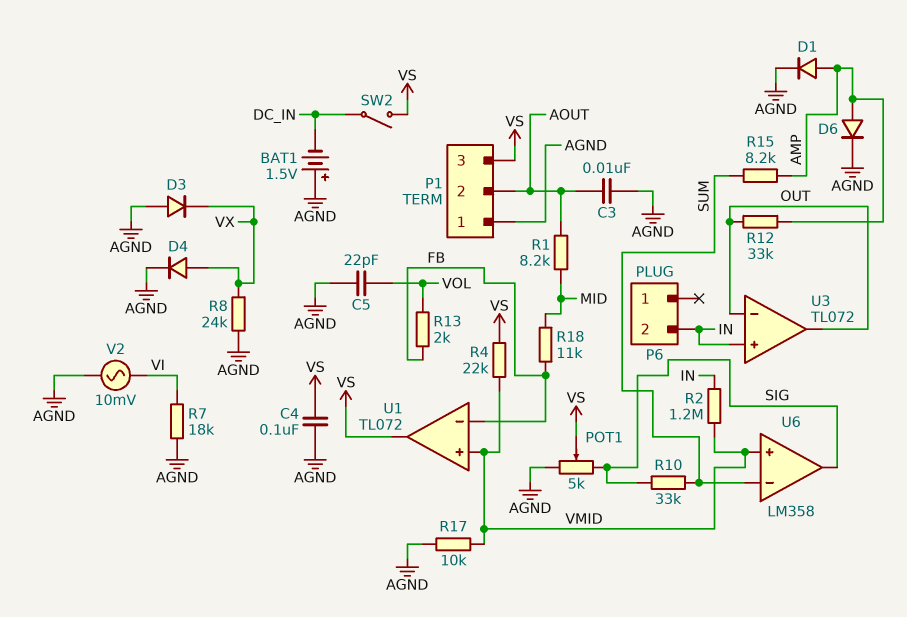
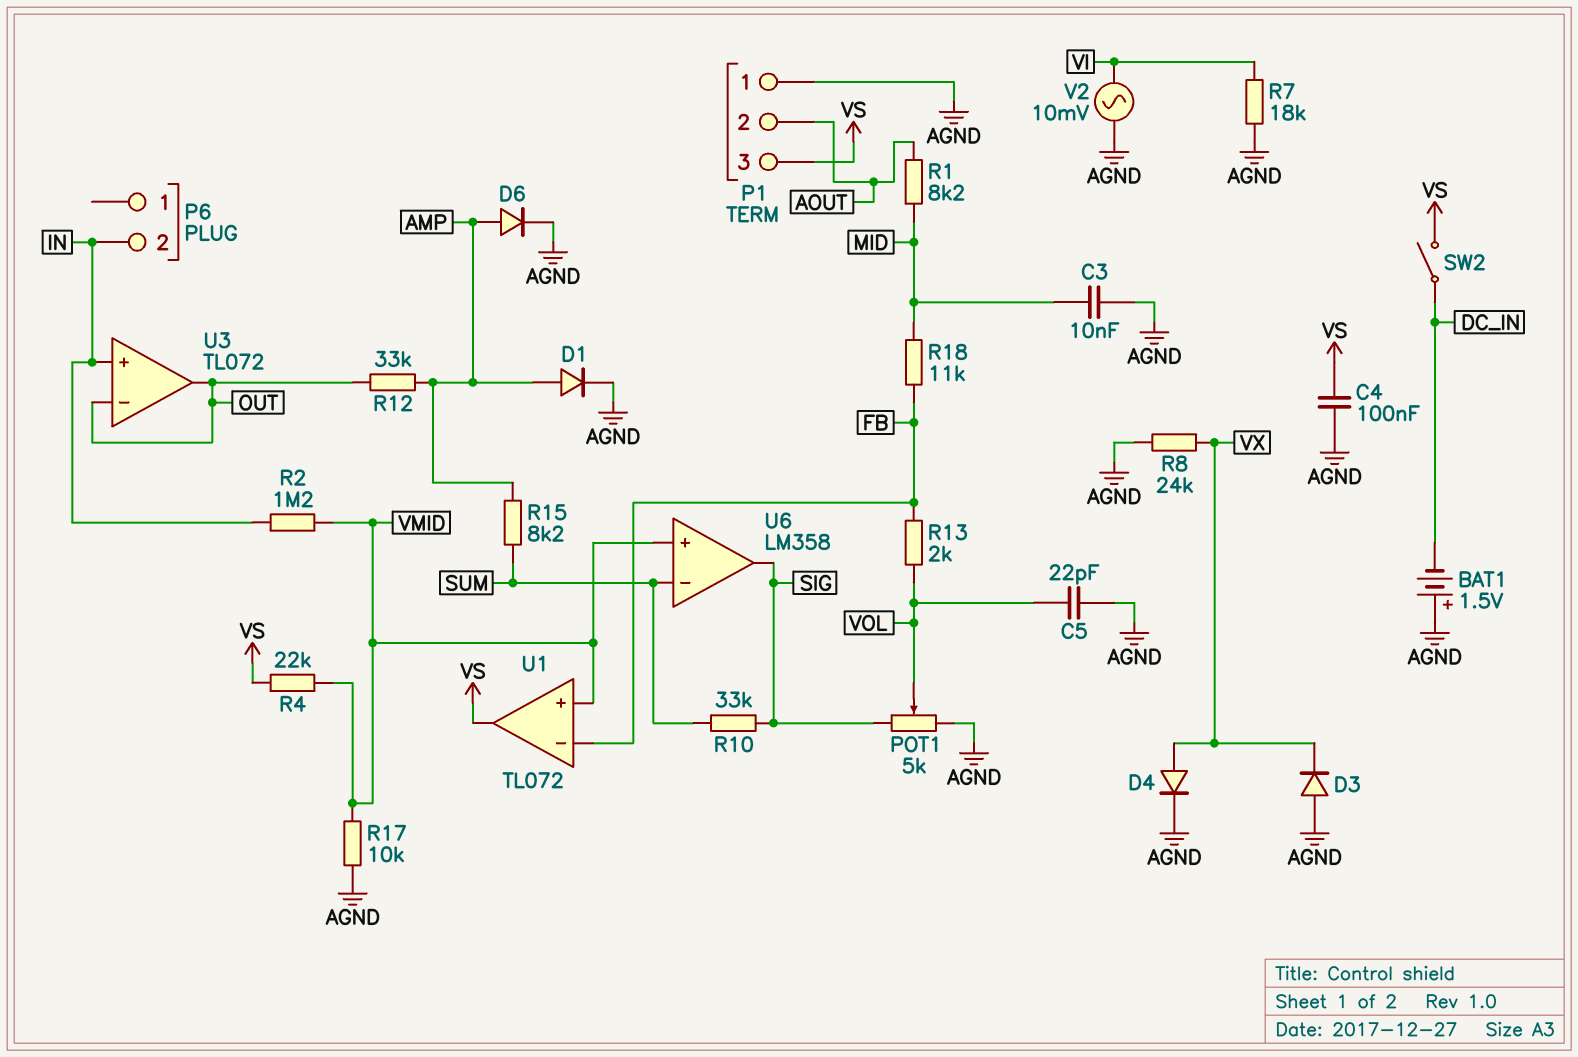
C3: 10nF (AGND, AOUT) -> 10nF (AGND, MID)
POT1: 5k (AGND, SIG, wiper VS) -> 5k (AGND, SIG, wiper VOL)

